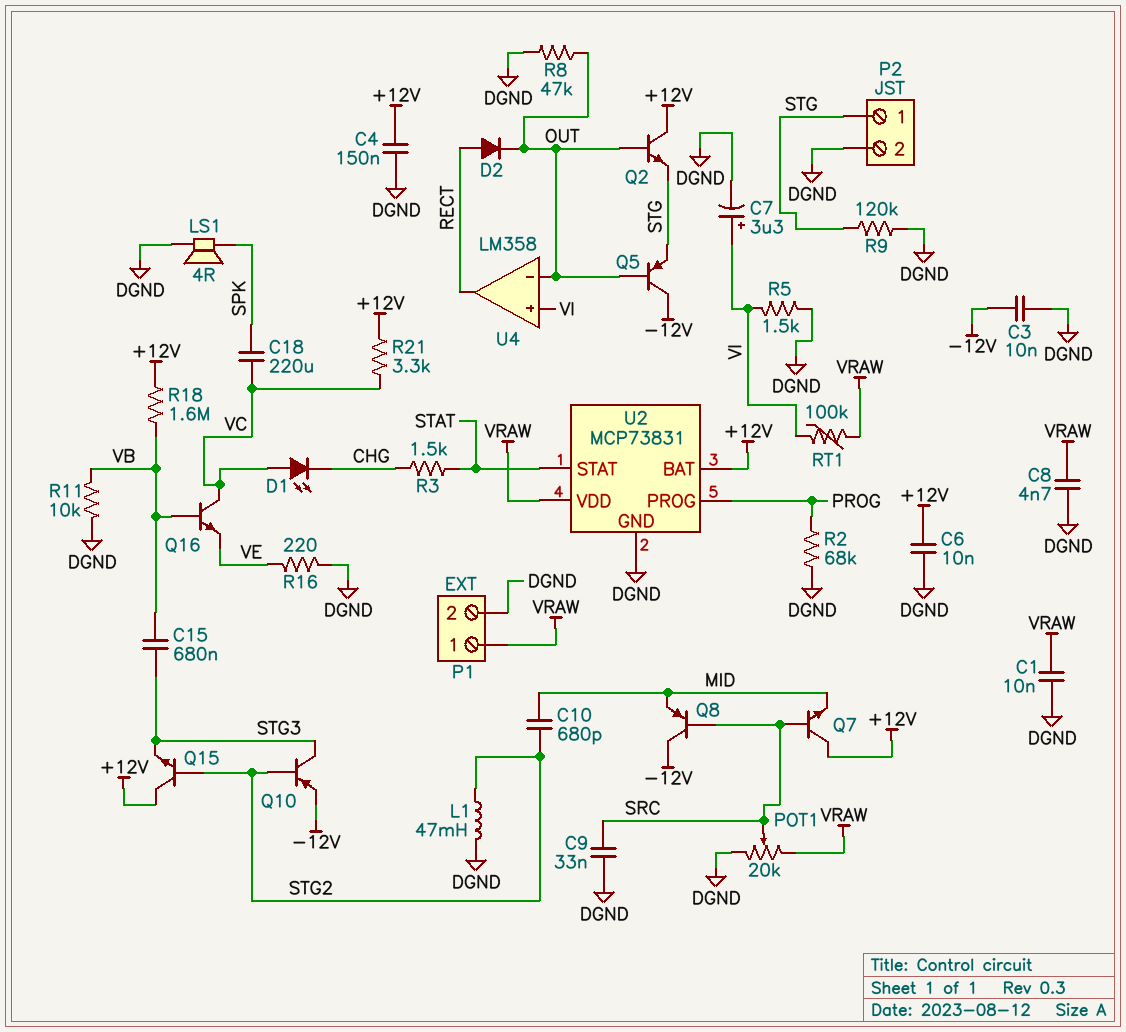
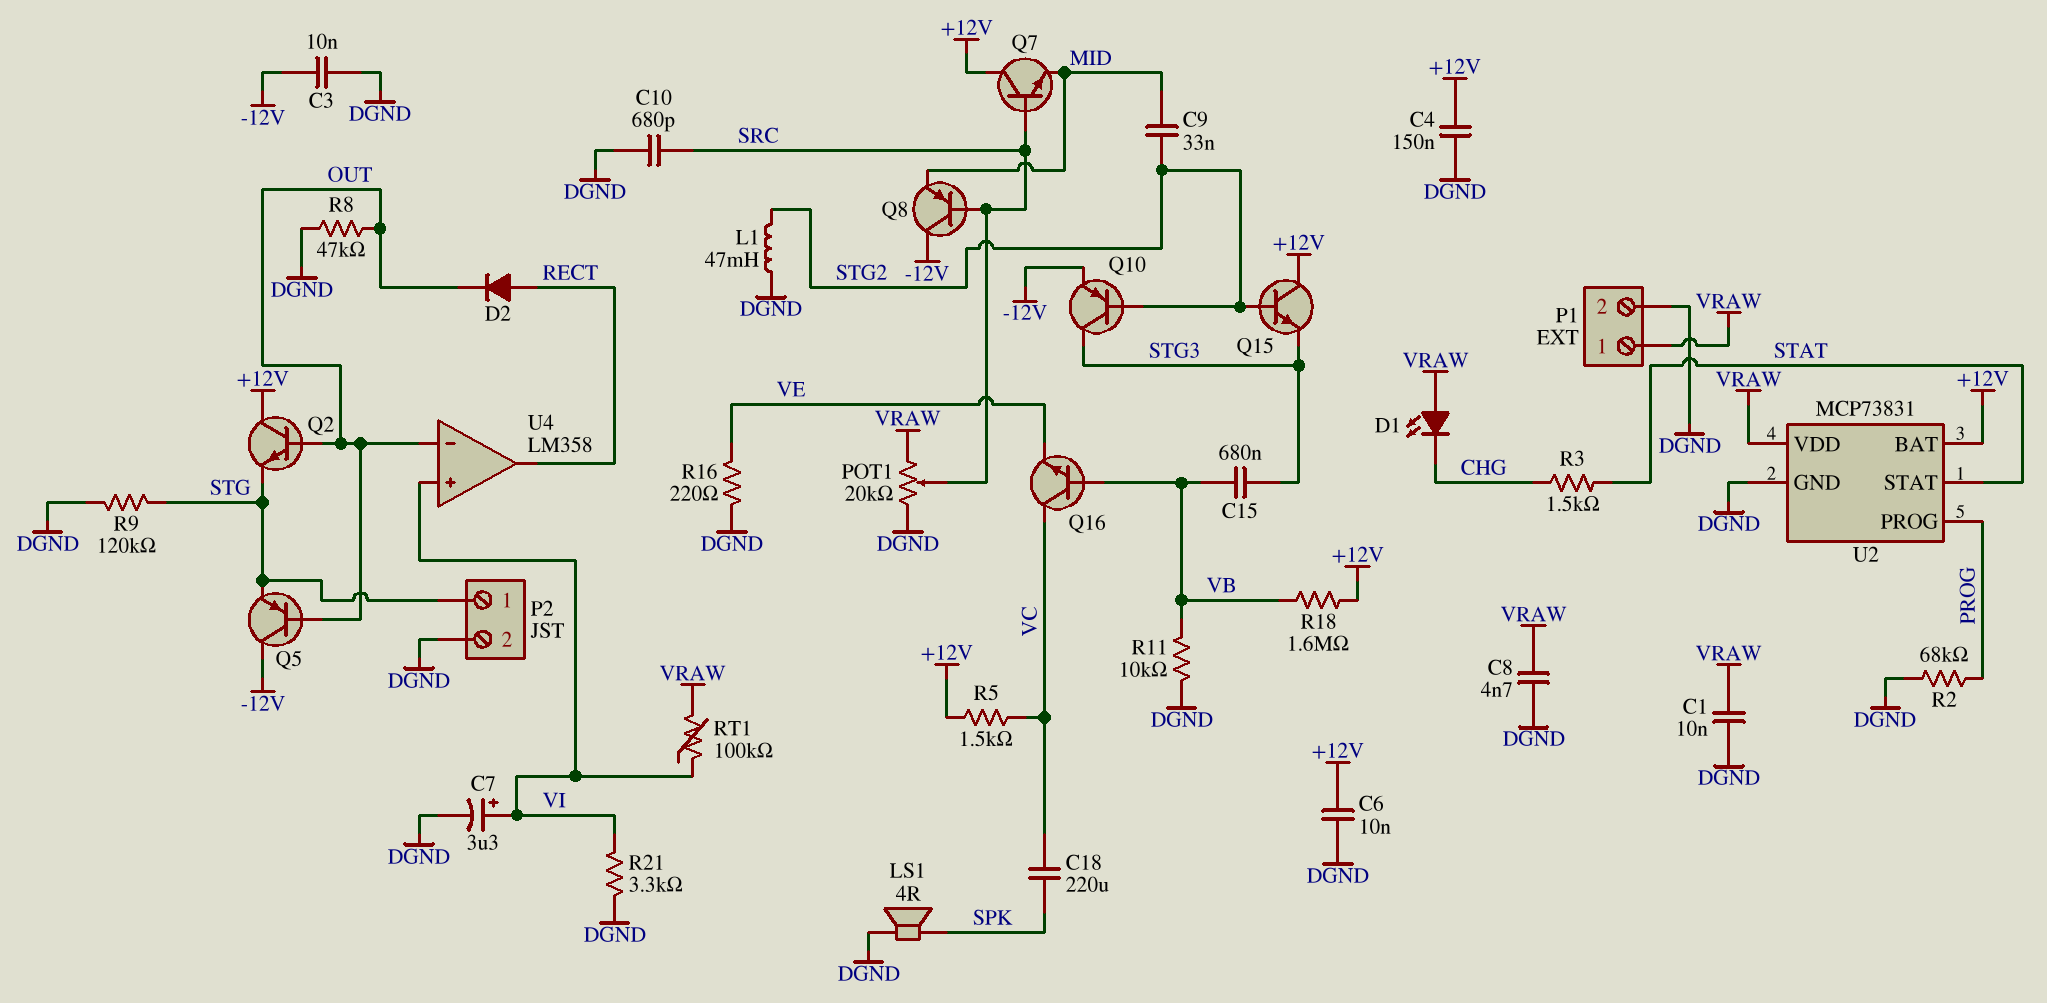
C9: 33nF (DGND, SRC) -> 33nF (MID, STG2)
C10: 680pF (MID, STG2) -> 680pF (DGND, SRC)
D1: LED (A VC, K CHG) -> LED (A VRAW, K CHG)
R5: 1.5k (DGND, VI) -> 1.5k (+12V, VC)
R21: 3.3k (+12V, VC) -> 3.3k (DGND, VI)

